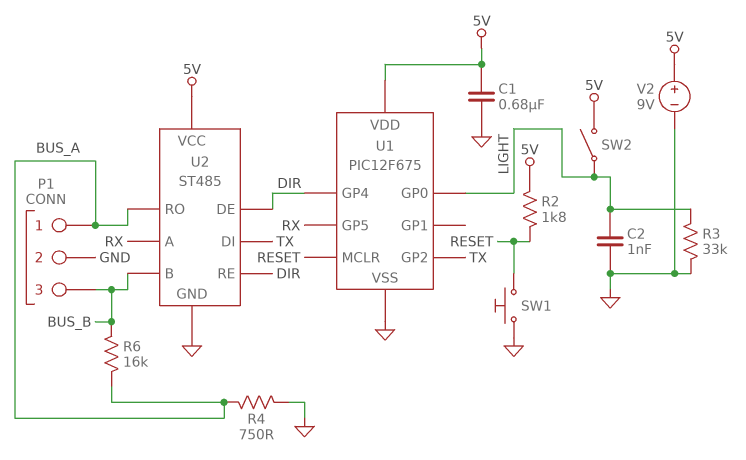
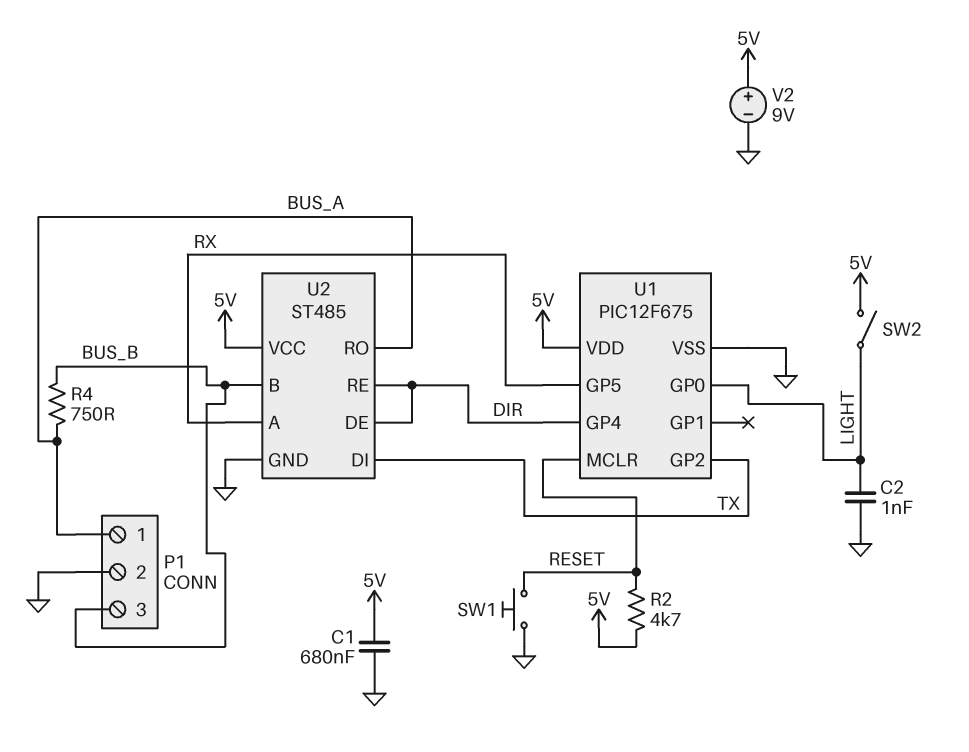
R2: 1.8k (5V, RESET) -> 4.7k (5V, RESET)
R3: 33k (GND, LIGHT) -> none
R4: 750 (BUS_A, GND) -> 750 (BUS_A, BUS_B)
R6: 16k (BUS_A, BUS_B) -> none

